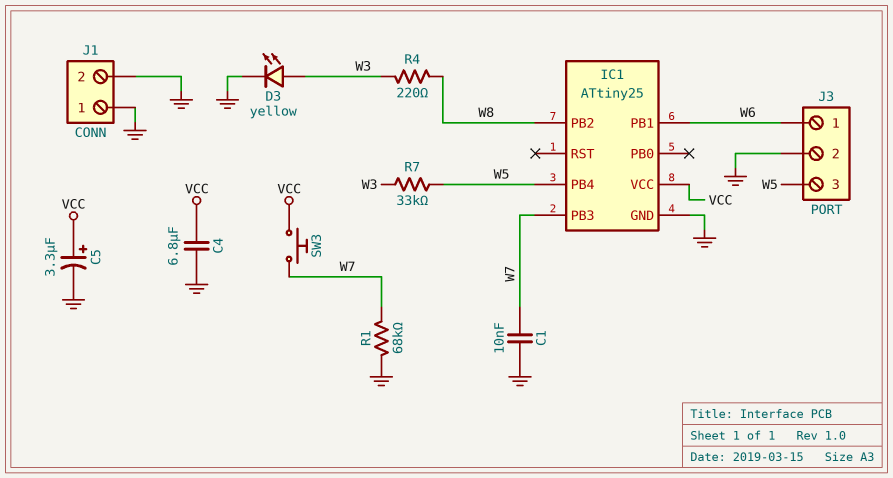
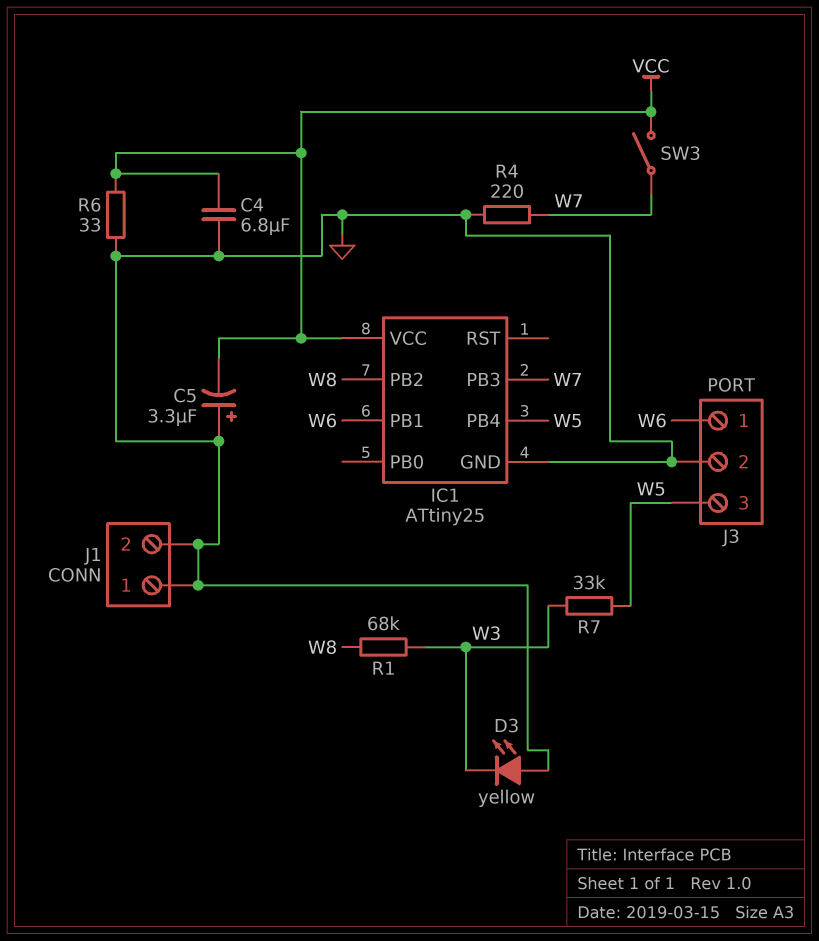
C1: 10nF (GND, W7) -> none
C5: 3.3uF (plus VCC, minus GND) -> 3.3uF (plus GND, minus VCC)
D3: LED yellow (A W3, K GND) -> LED yellow (A GND, K W3)
R1: 68k (GND, W7) -> 68k (W3, W8)
R4: 220 (W3, W8) -> 220 (GND, W7)
R6: none -> 33 (GND, VCC)
SW3: button (VCC, W7) -> switch (VCC, W7)

